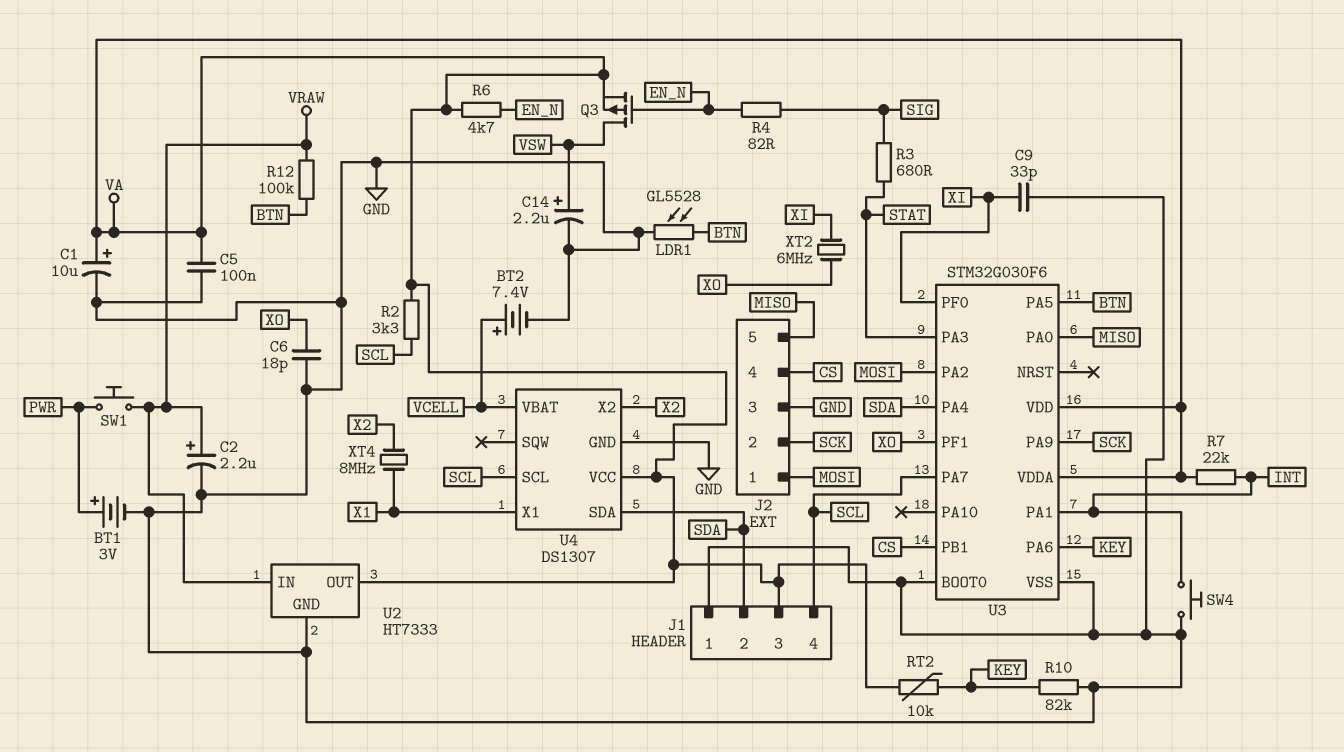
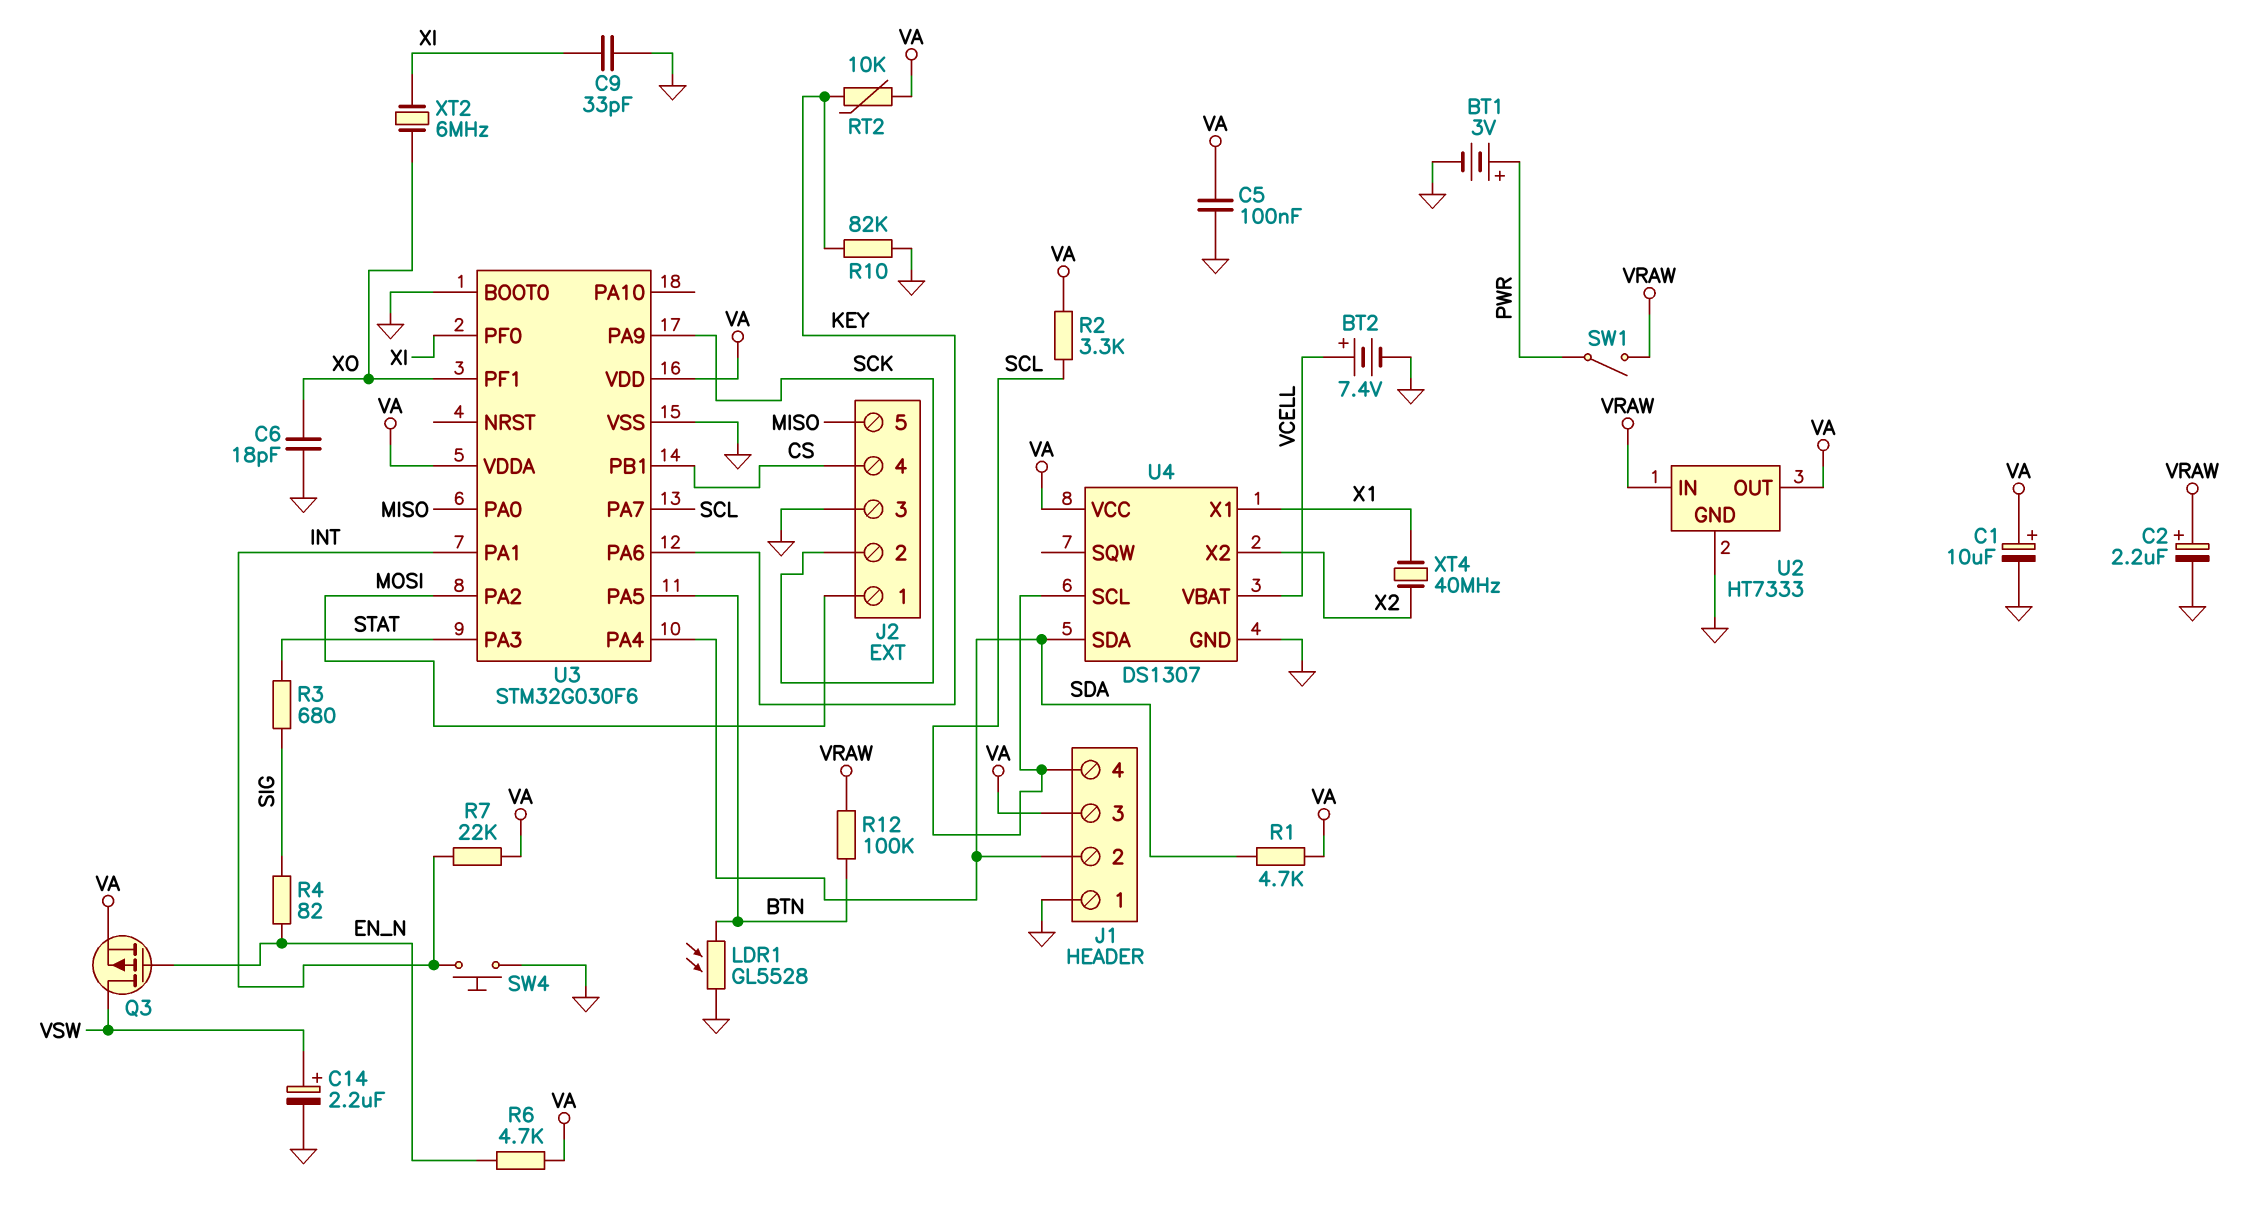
R1: none -> 4.7k (SDA, VA)
SW1: button (PWR, VRAW) -> switch (PWR, VRAW)
XT4: 8MHz (X1, X2) -> 40MHz (X1, X2)

